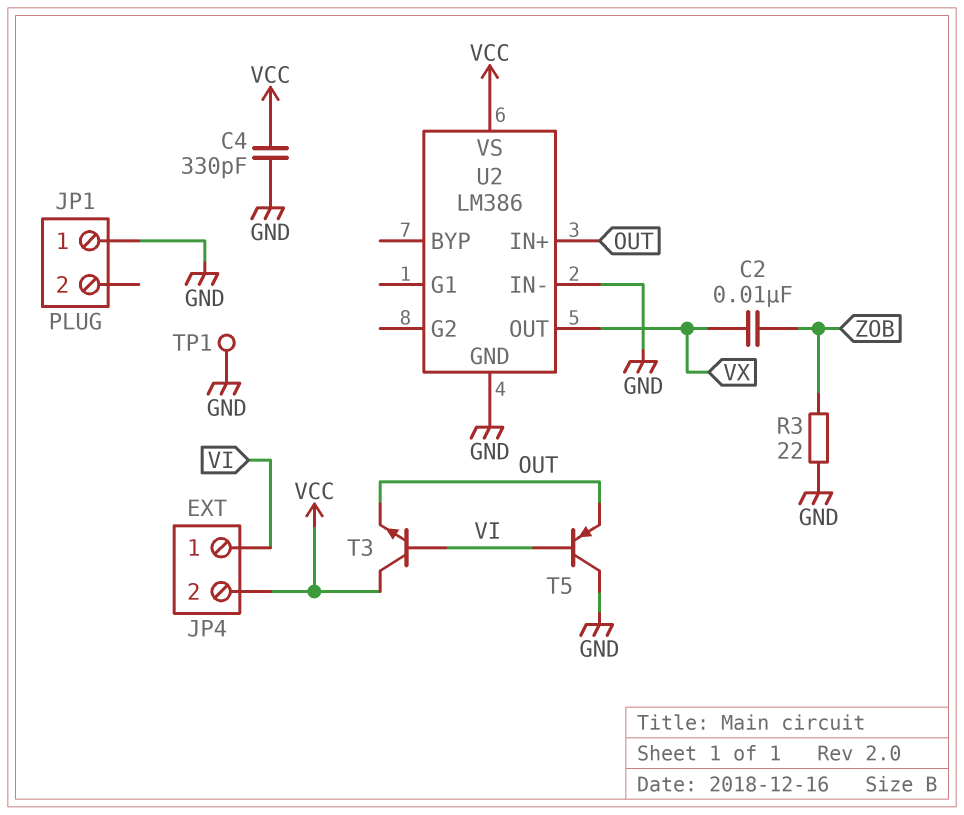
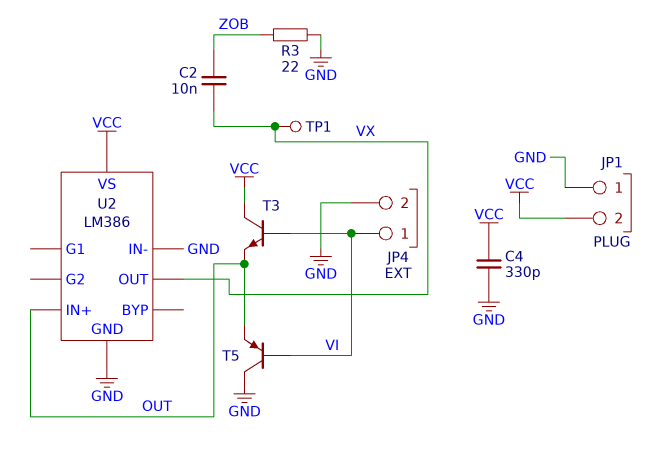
JP1 pin 2: none -> VCC
JP4 pin 2: VCC -> GND
TP1: test point (GND) -> test point (VX)

